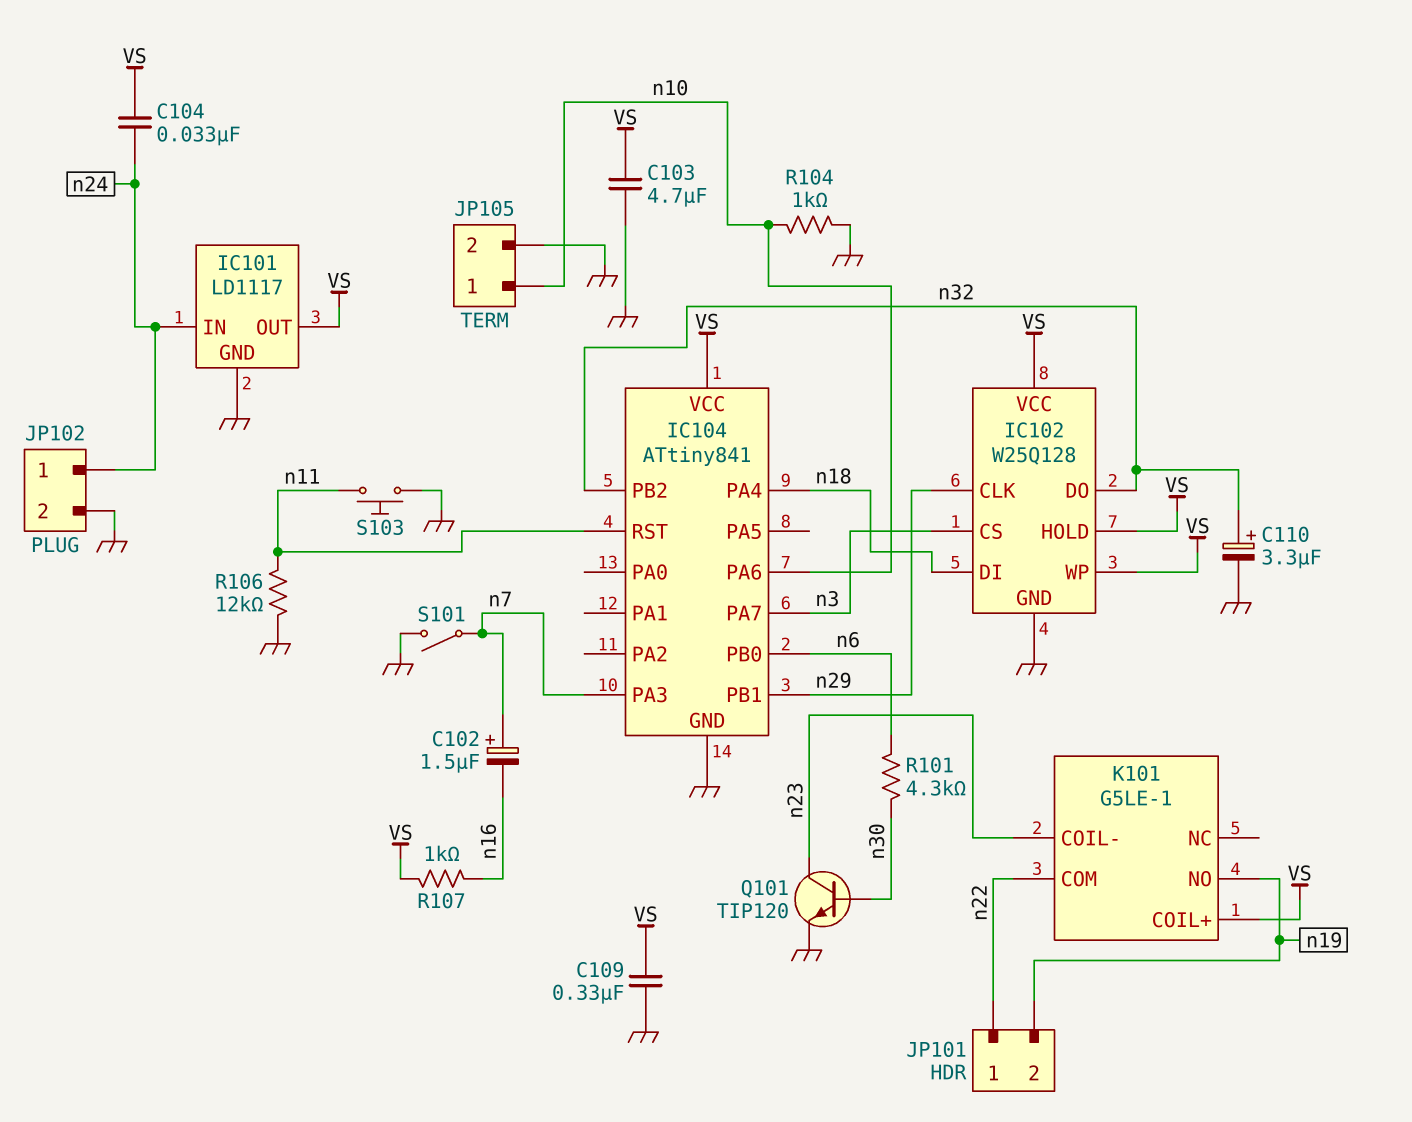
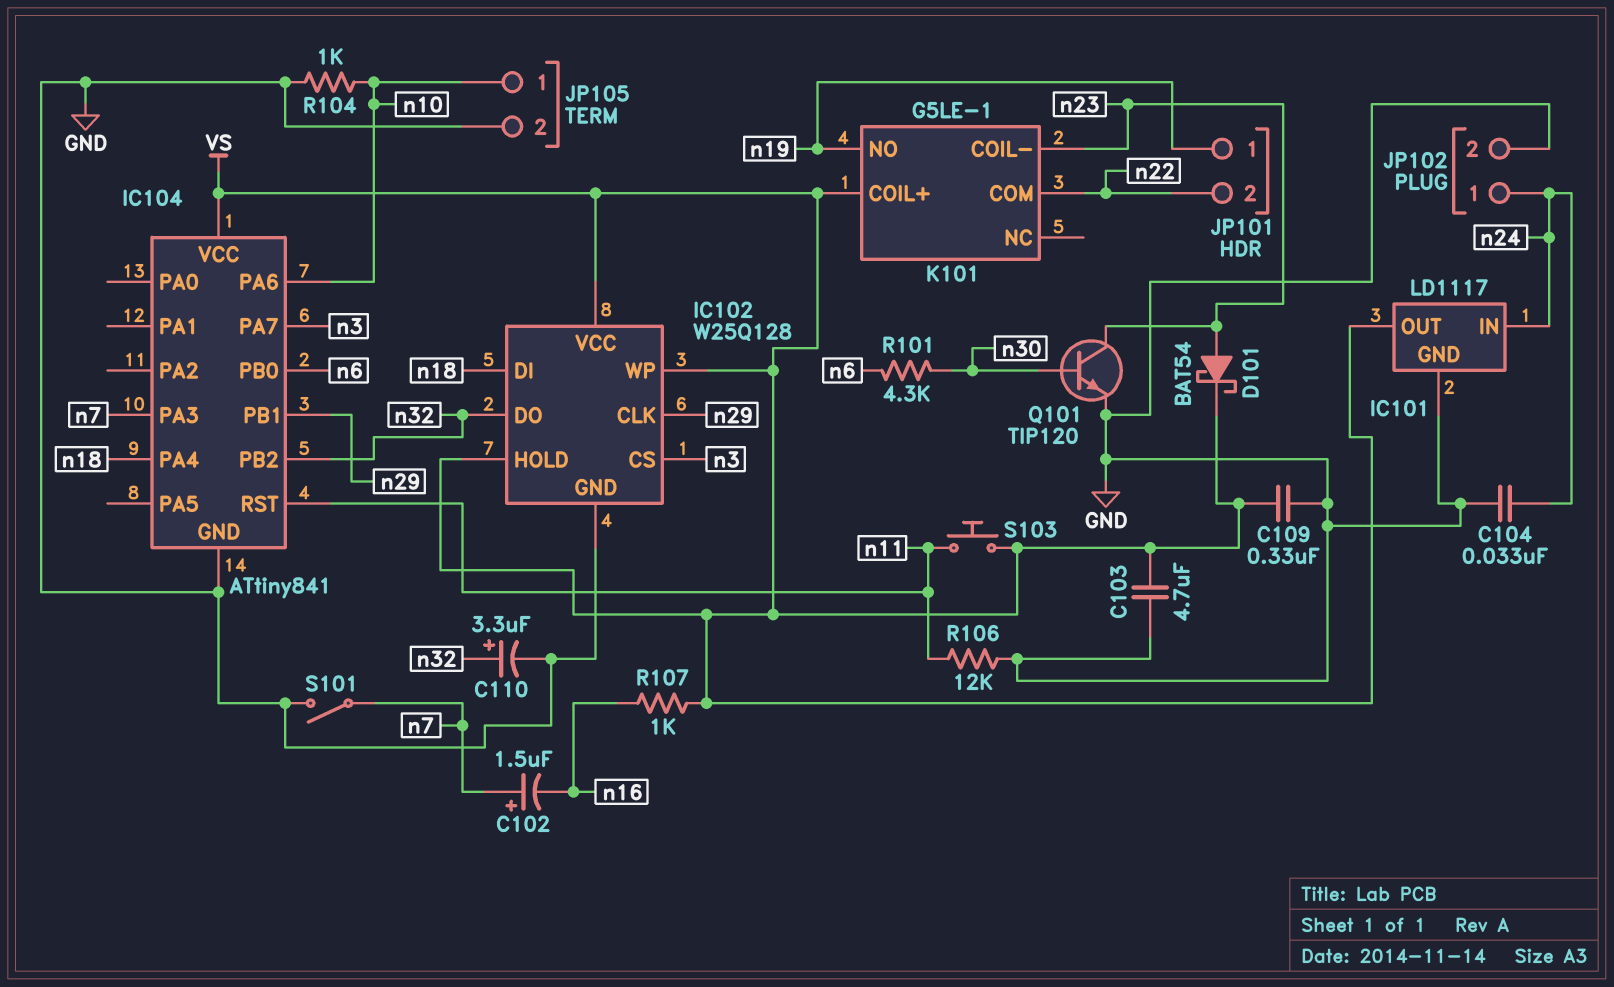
C104: 33nF (VS, n24) -> 33nF (GND, n24)
D101: none -> schottky BAT54 (A n23, K VS)
JP101 pin 1: n22 -> n19
JP101 pin 2: n19 -> n22
S103: button (GND, n11) -> button (VS, n11)

